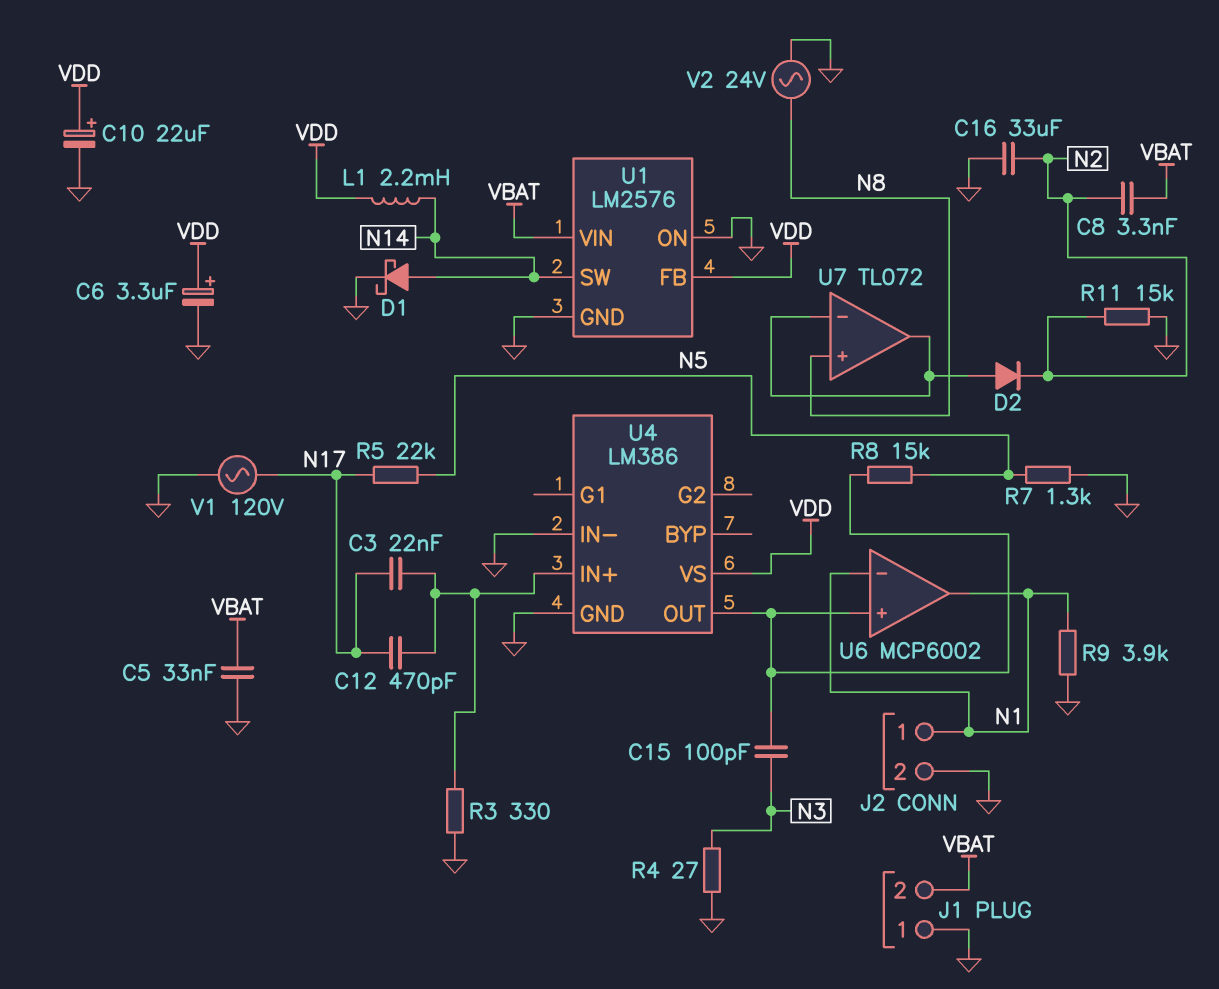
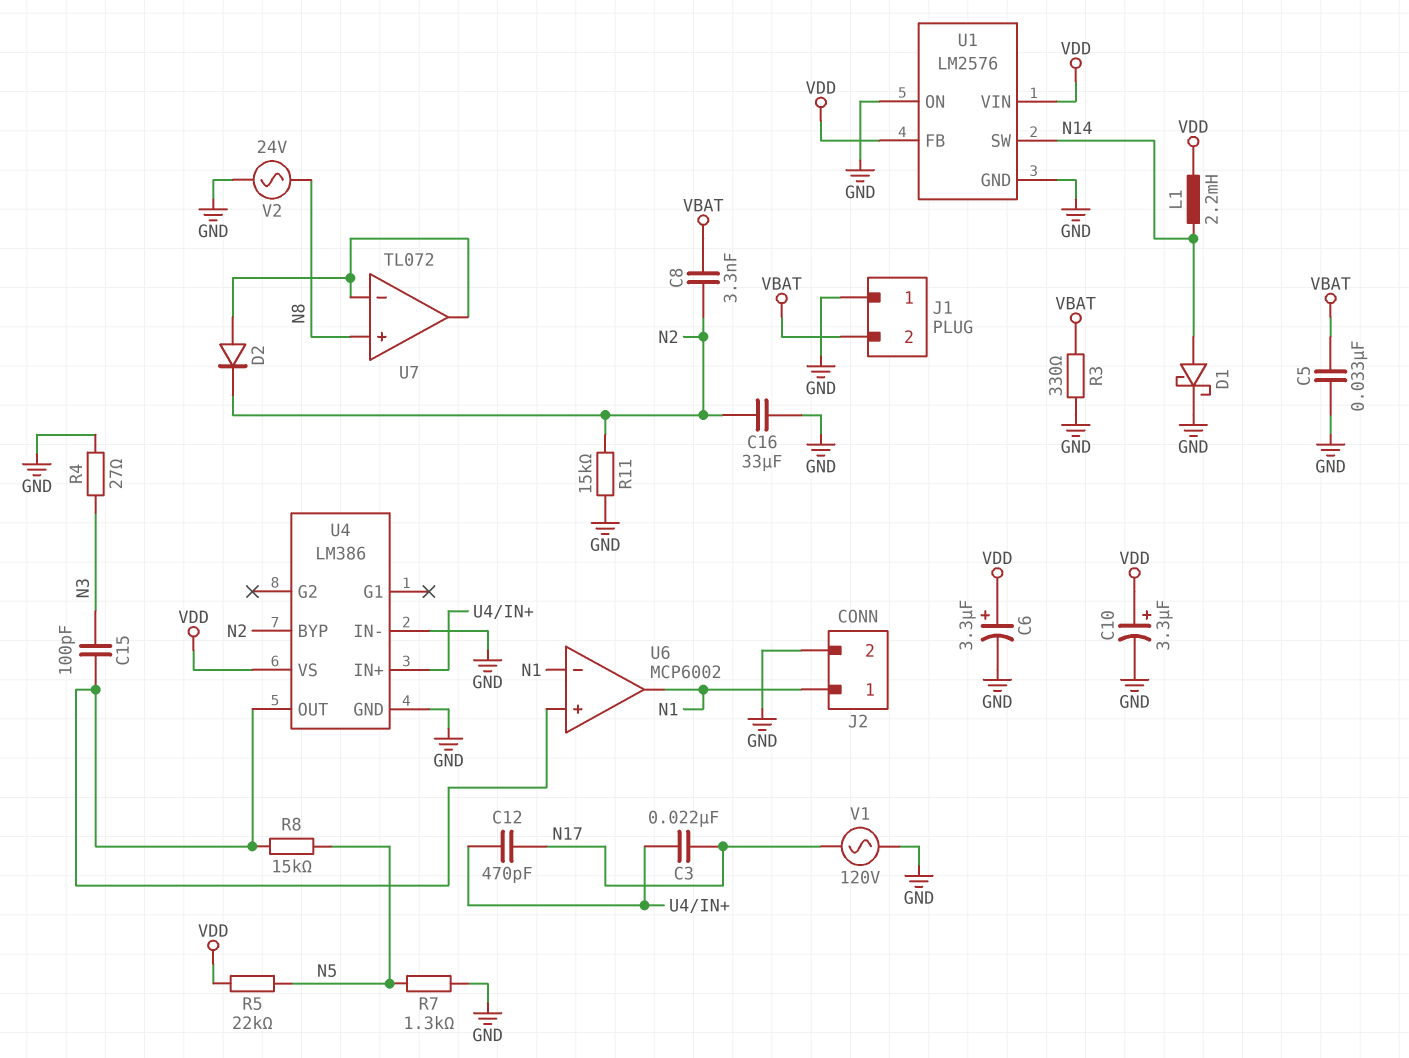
C10: 22uF (plus VDD, minus GND) -> 3.3uF (plus VDD, minus GND)
R3: 330 (GND, U4/IN+) -> 330 (GND, VBAT)
R5: 22k (N5, N17) -> 22k (N5, VDD)
R9: 3.9k (GND, N1) -> none
U1 pin VIN: VBAT -> VDD
U4 pin BYP: none -> N2

